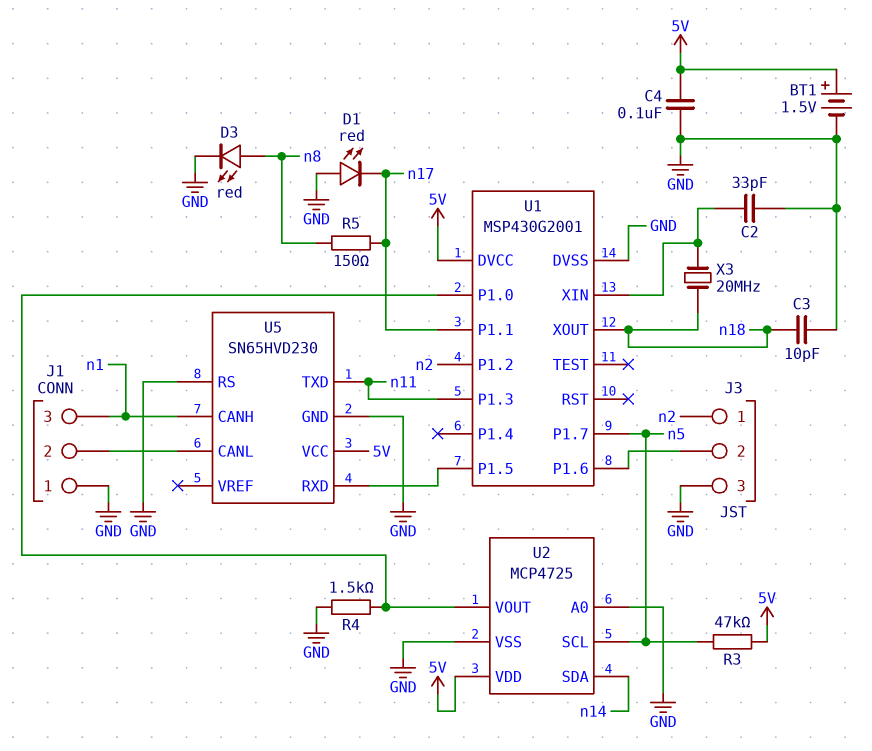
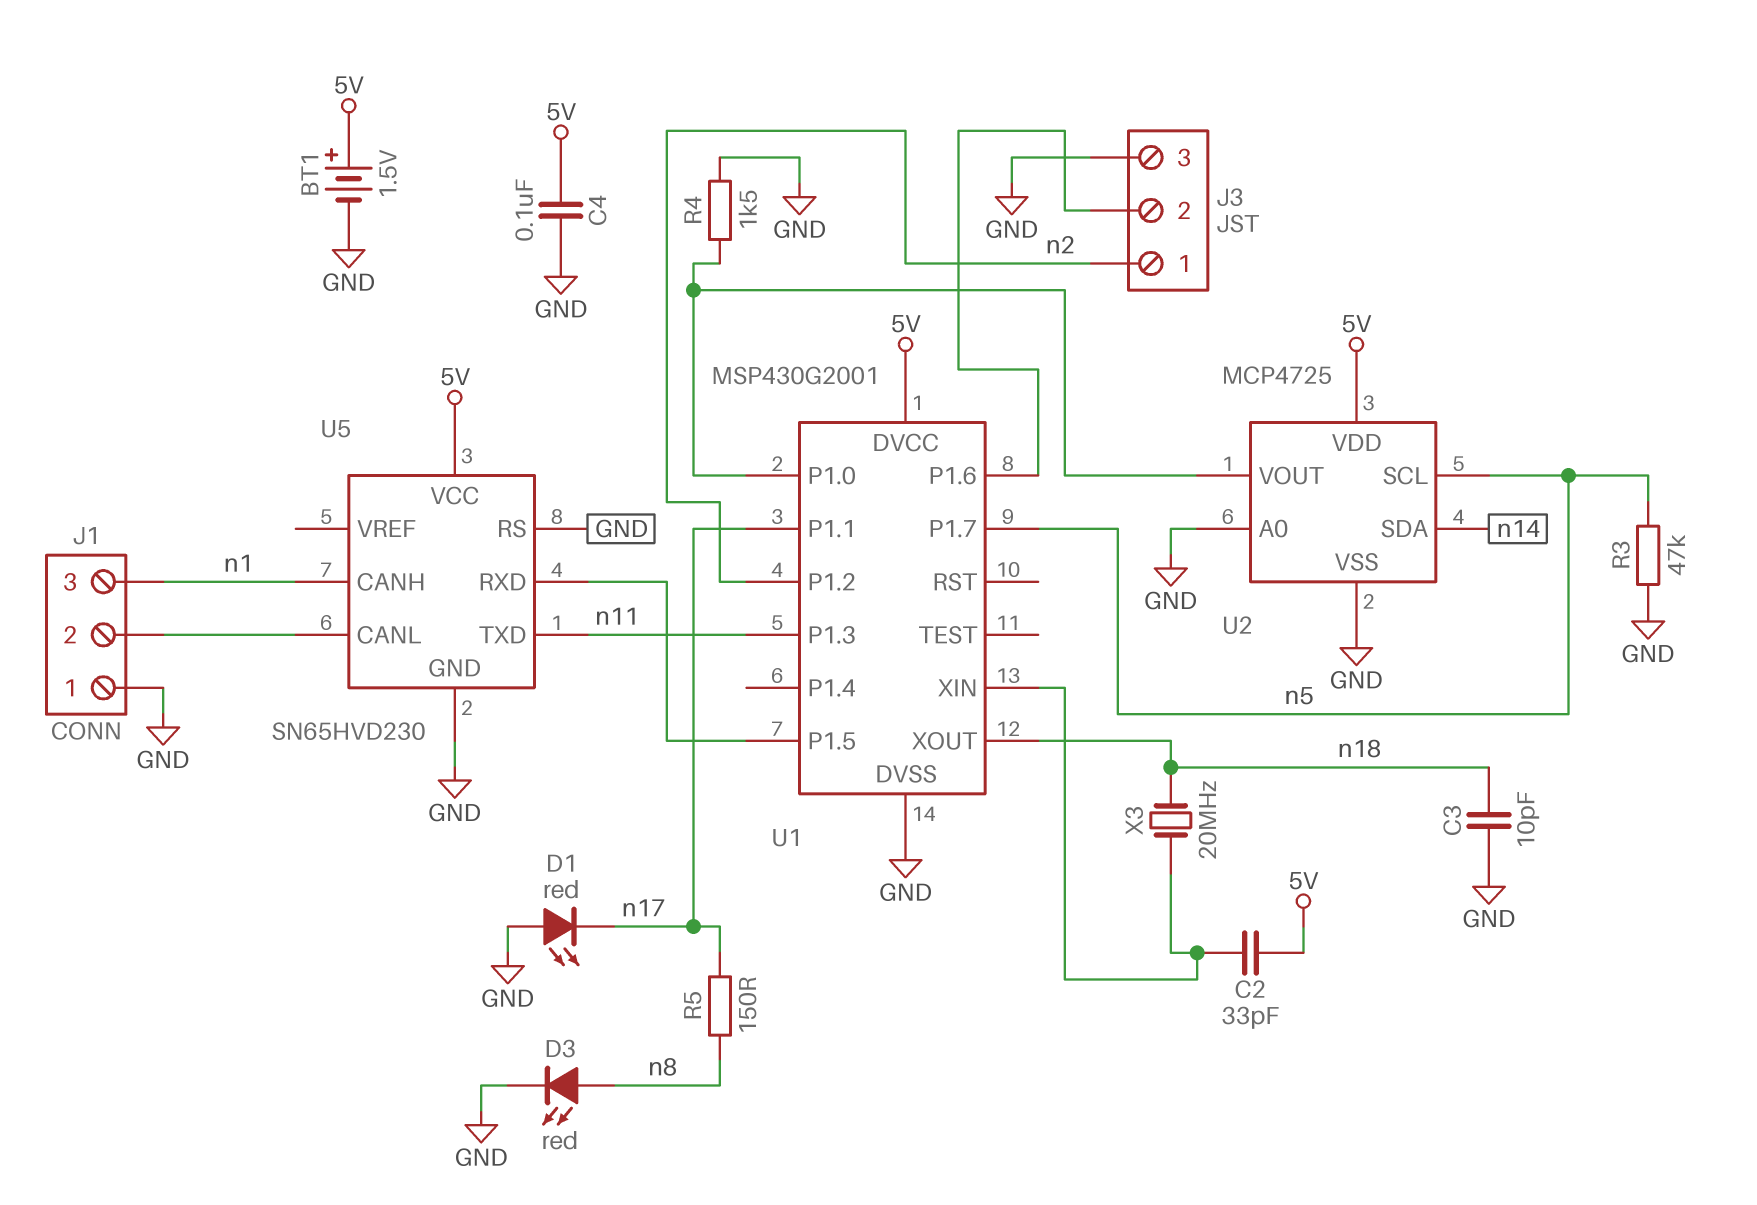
C2: 33pF (GND, U1/XIN) -> 33pF (5V, U1/XIN)
R3: 47k (5V, n5) -> 47k (GND, n5)

